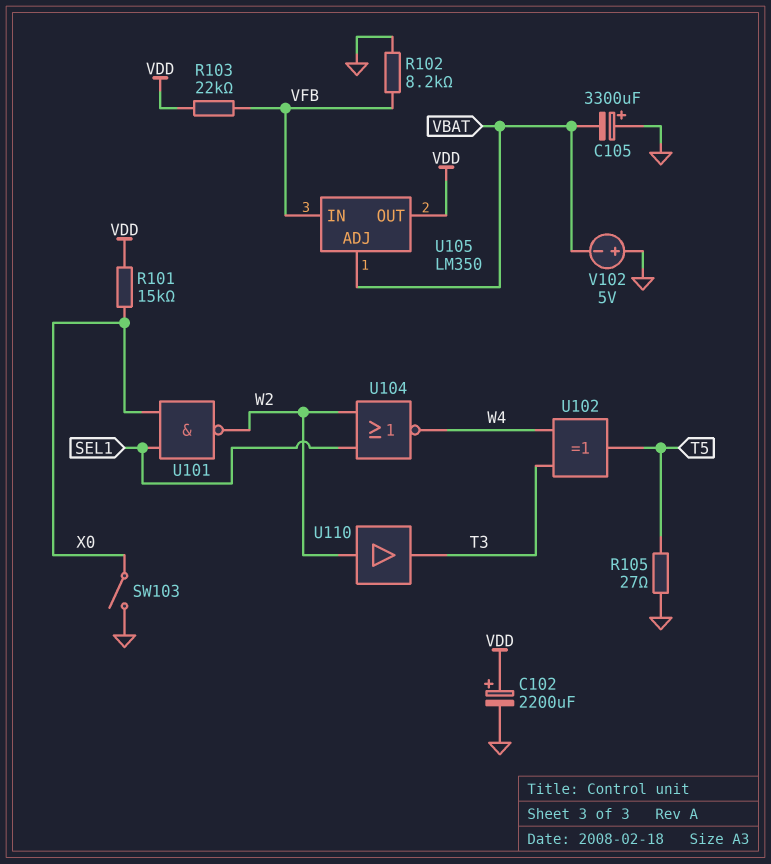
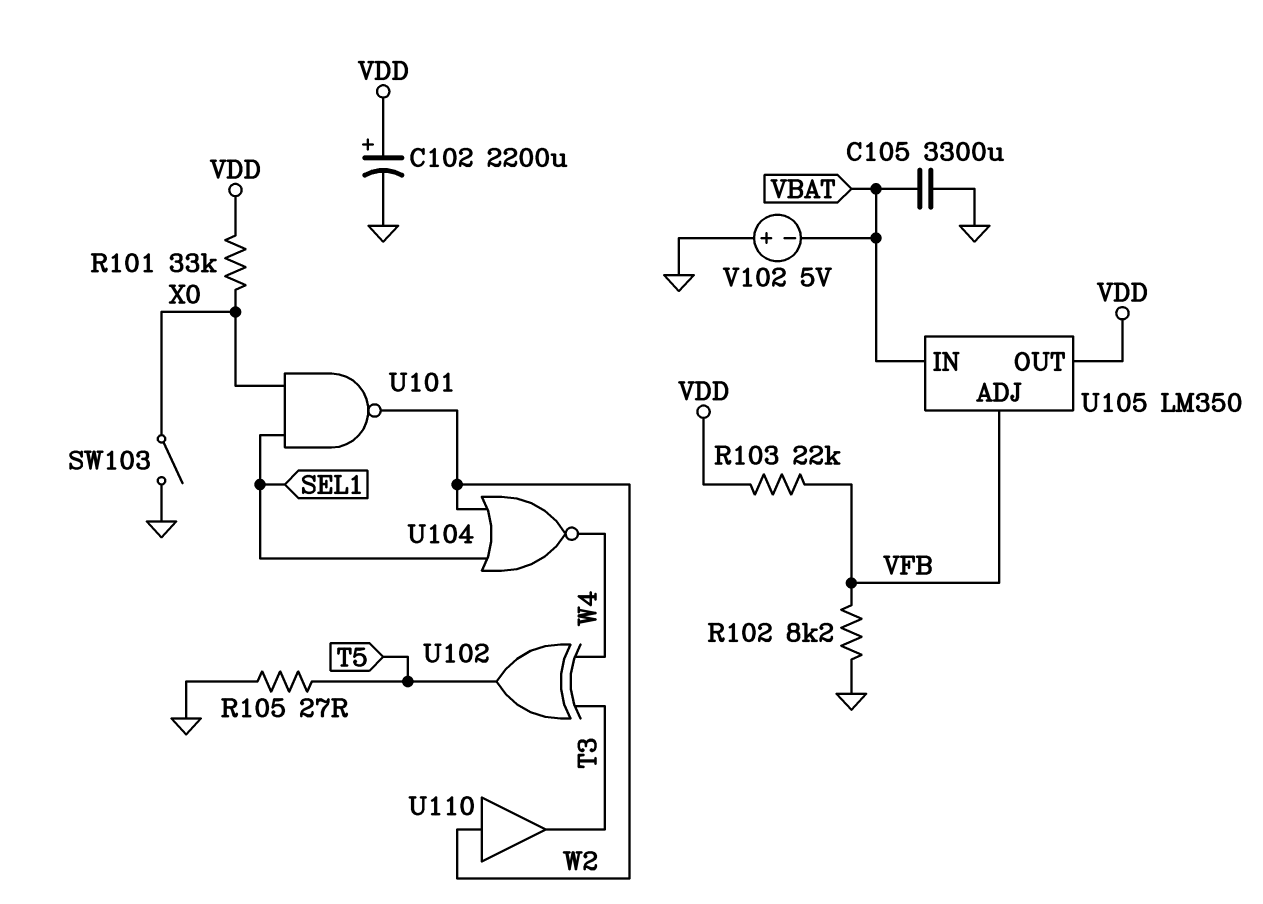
C105: 3300uF (plus GND, minus VBAT) -> 3300uF (GND, VBAT)
R101: 15k (VDD, X0) -> 33k (VDD, X0)
U105 pin ADJ: VBAT -> VFB
U105 pin IN: VFB -> VBAT

